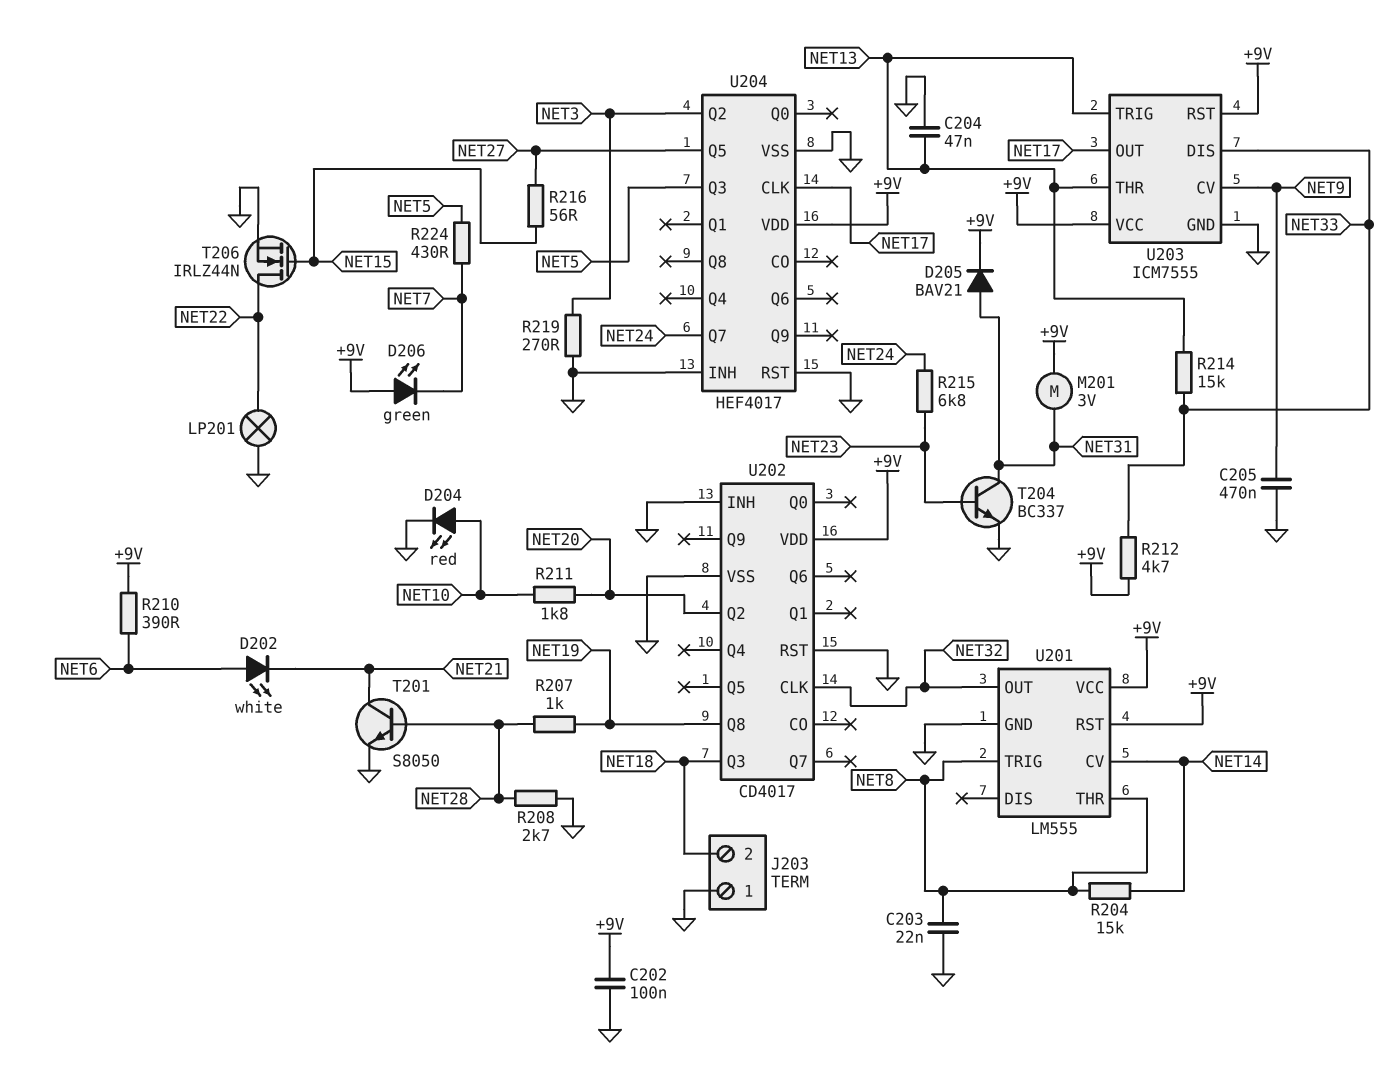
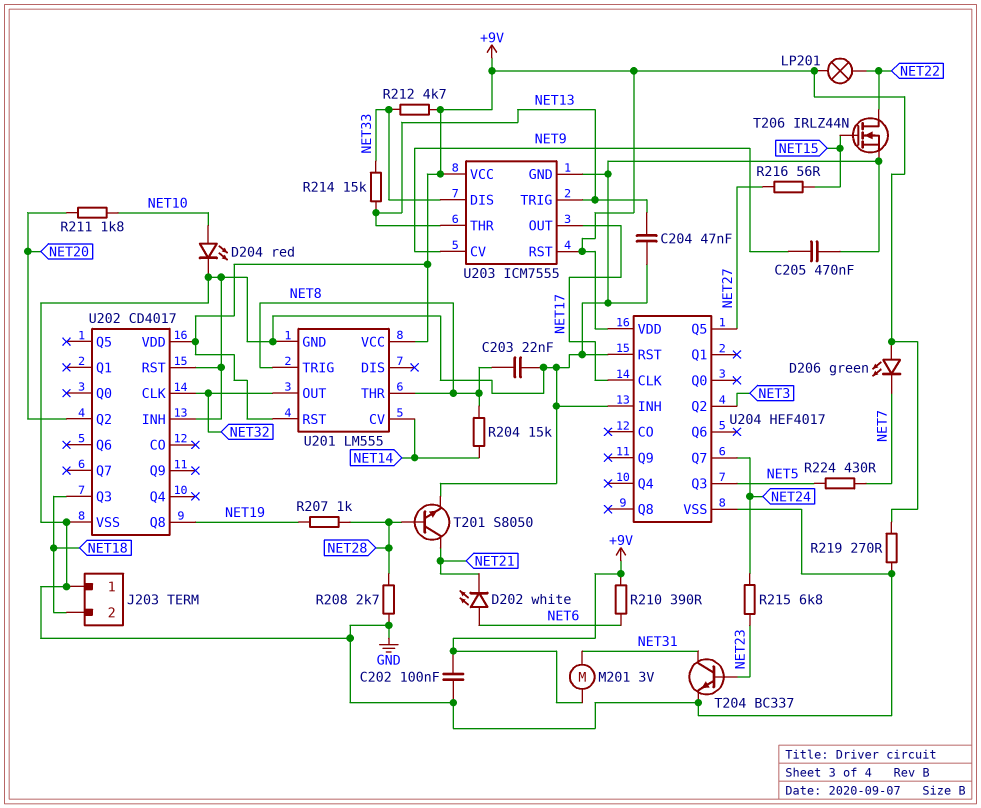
D205: diode BAV21 (A NET31, K +9V) -> none
LP201: lamp (GND, NET22) -> lamp (+9V, NET22)
R219: 270 (GND, NET3) -> 270 (+9V, GND)

